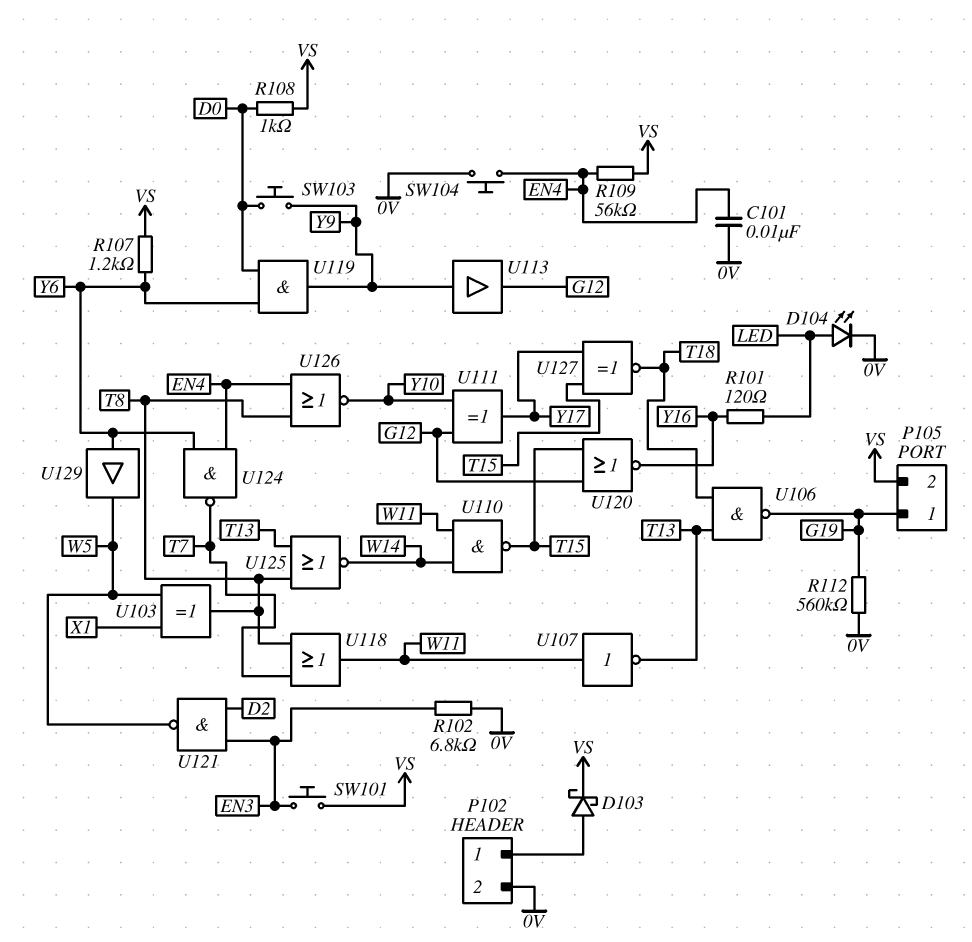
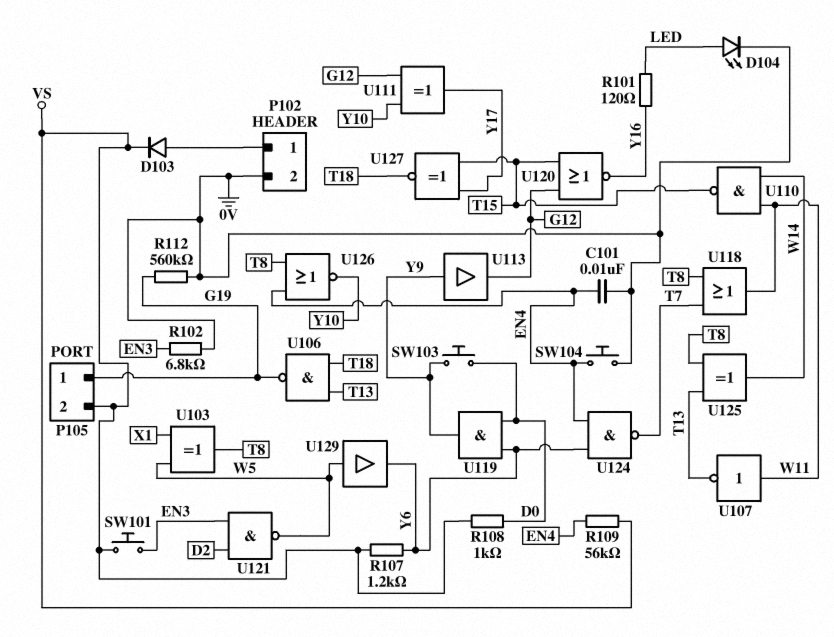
D103: schottky (A P102/1, K VS) -> diode (A P102/1, K VS)
U125: NOR (in T8, in T13, out W14) -> XOR (in T8, in T13, out W14)
U129: buffer (in Y6, out W5) -> buffer (in W5, out Y6)

